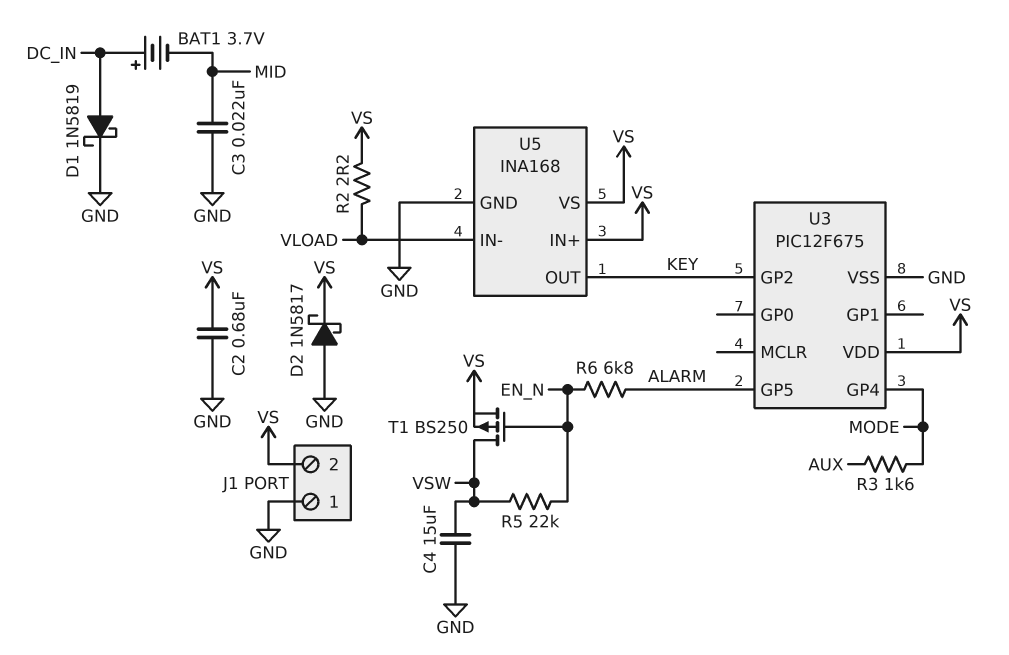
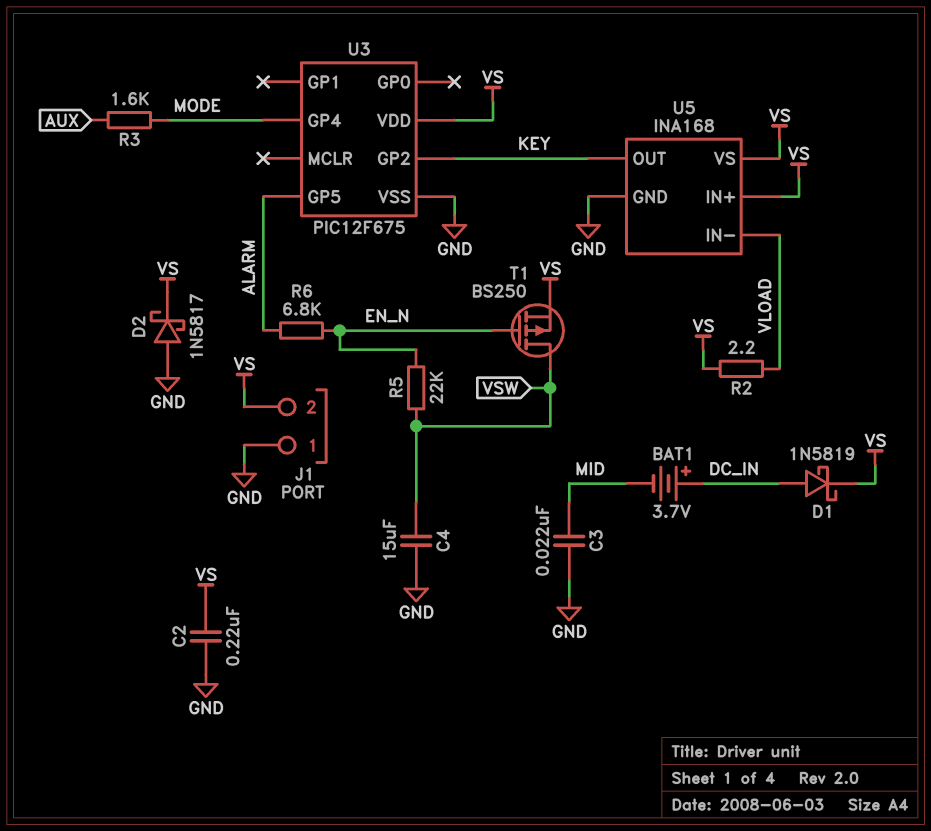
C2: 680nF (GND, VS) -> 220nF (GND, VS)
D1: schottky 1N5819 (A DC_IN, K GND) -> schottky 1N5819 (A DC_IN, K VS)

